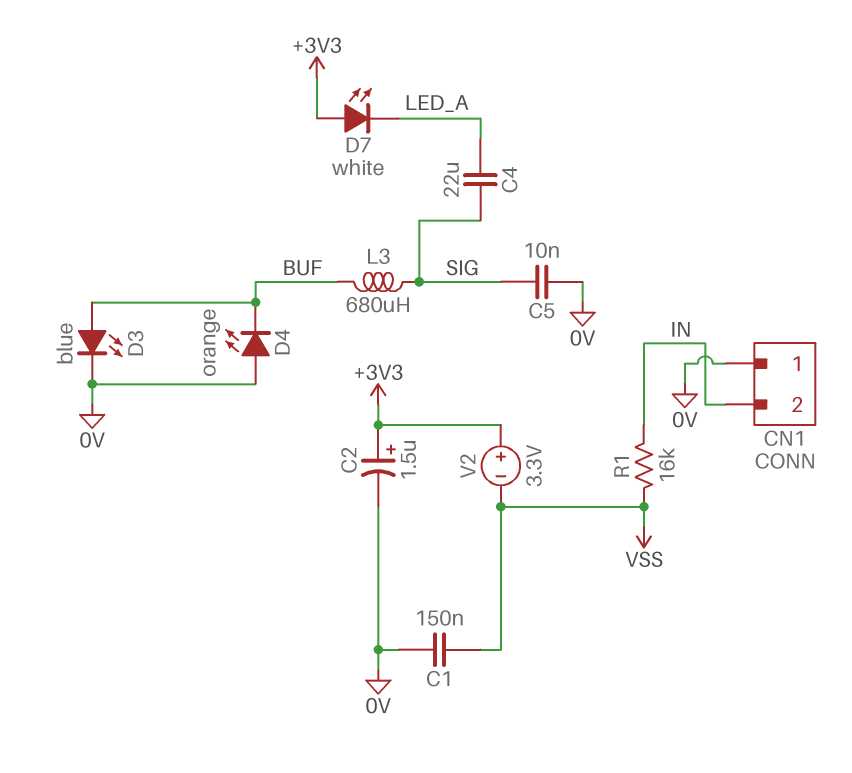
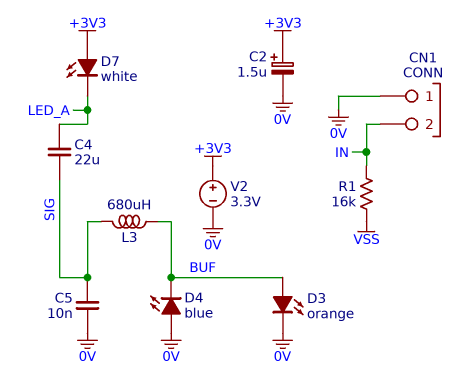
C1: 150nF (0V, VSS) -> none
D3: LED blue (A BUF, K 0V) -> LED orange (A BUF, K 0V)
D4: LED orange (A 0V, K BUF) -> LED blue (A 0V, K BUF)
V2: 3.3V (plus +3V3, minus VSS) -> 3.3V (plus +3V3, minus 0V)

